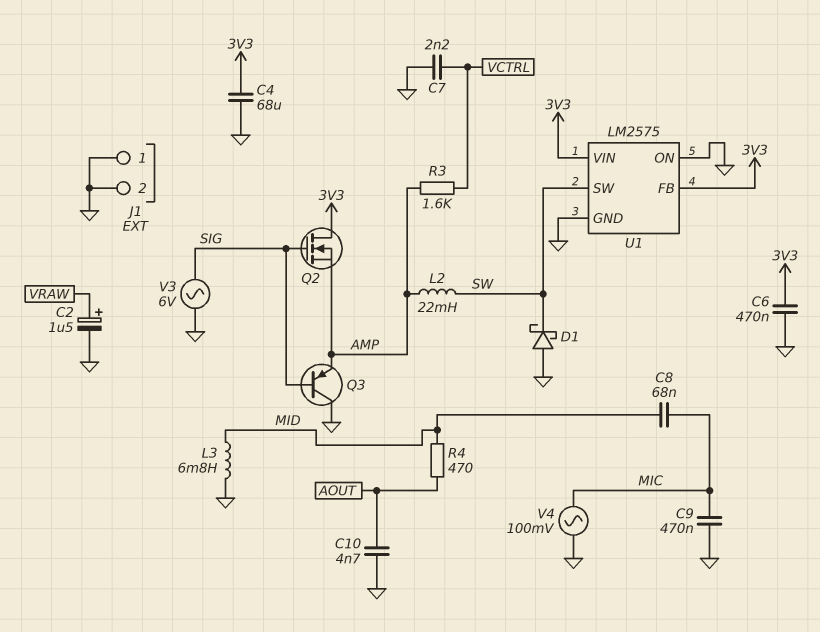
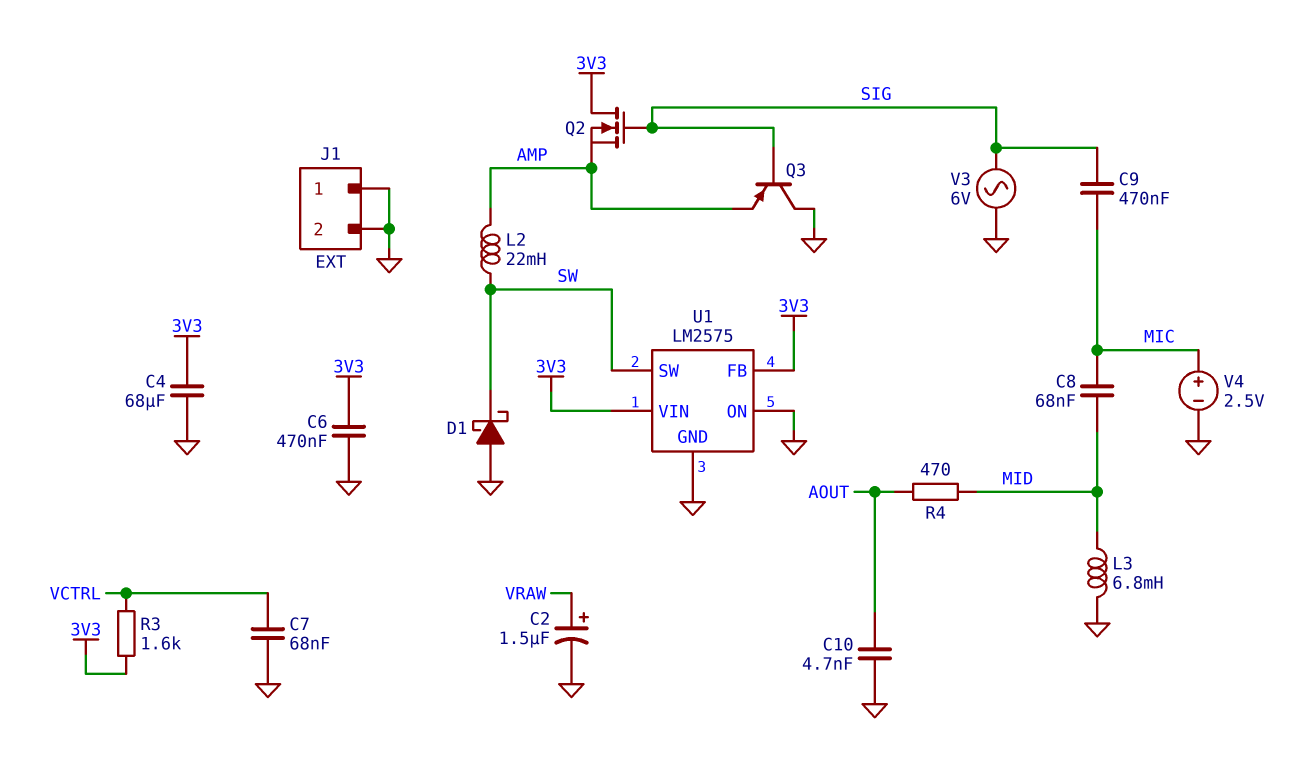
C7: 2.2nF (GND, VCTRL) -> 68nF (GND, VCTRL)
C9: 470nF (GND, MIC) -> 470nF (MIC, SIG)
R3: 1.6k (AMP, VCTRL) -> 1.6k (3V3, VCTRL)
V4: AC 100mV (GND, MIC) -> 2.5V (plus MIC, minus GND)

